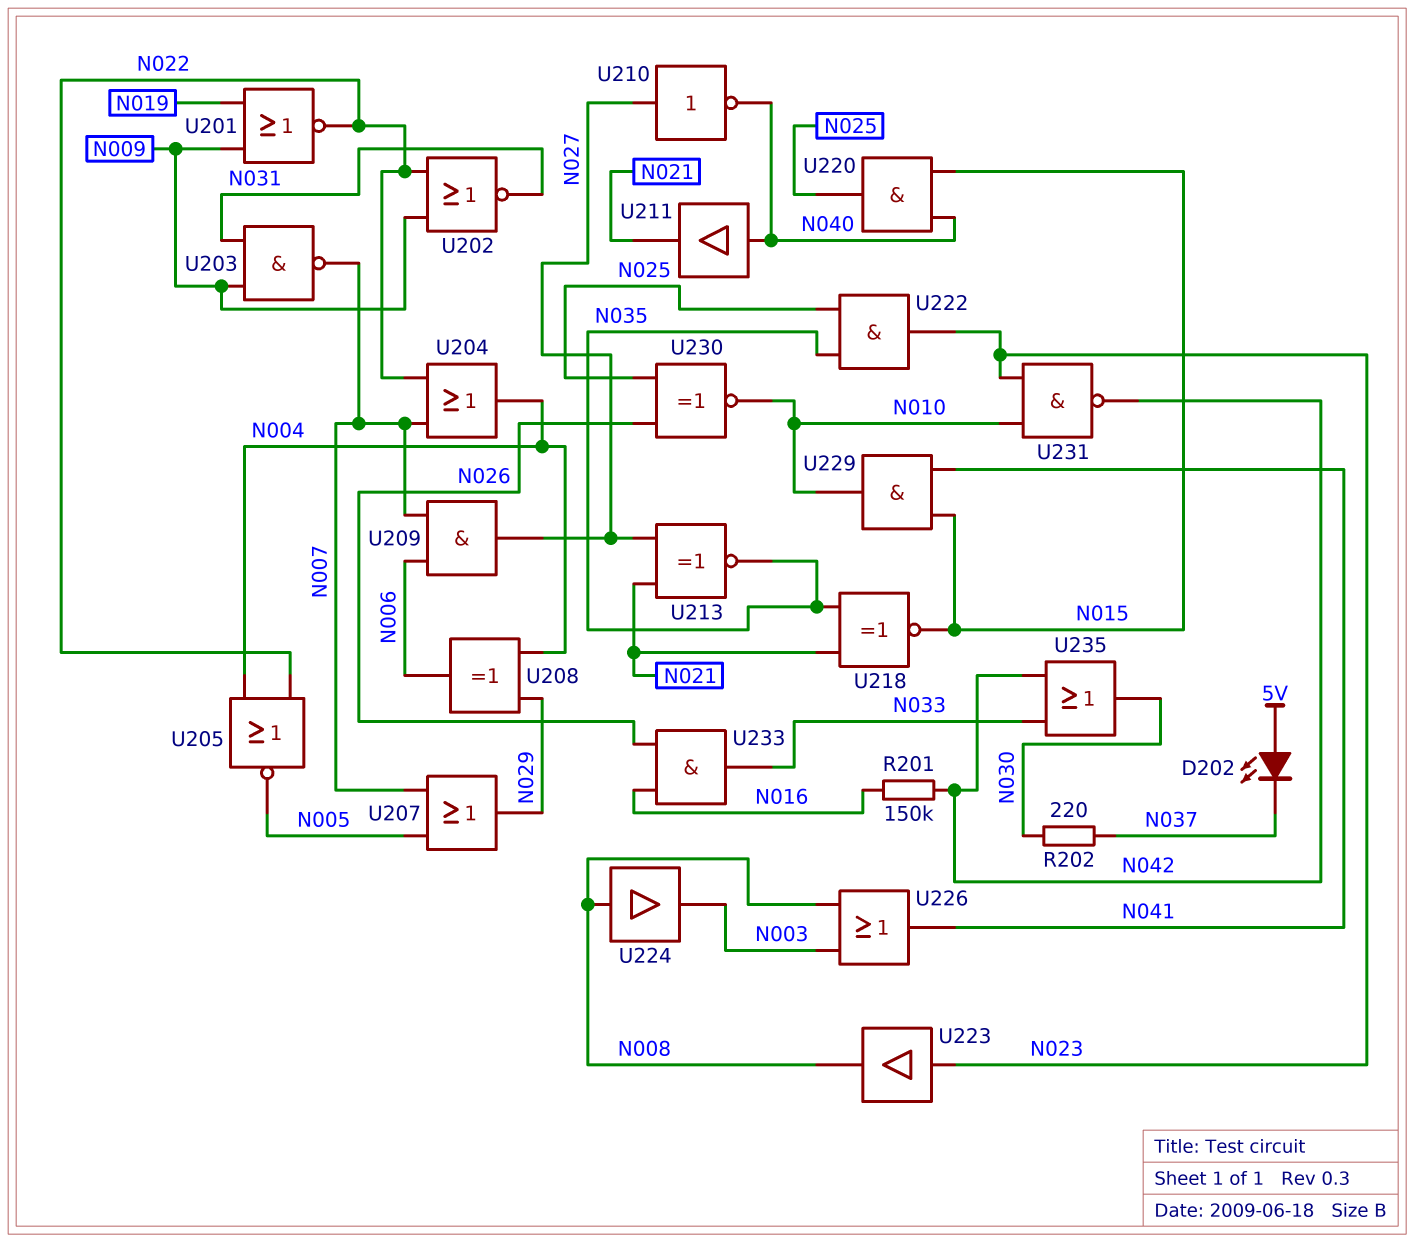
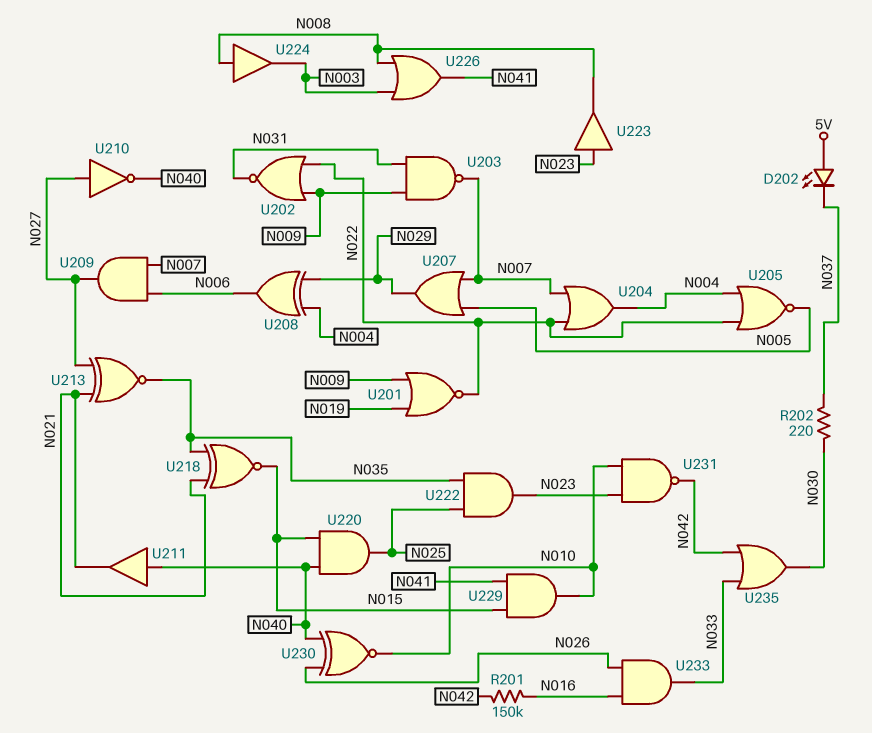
U230: XNOR (in N025, in N026, out N010) -> XNOR (in N026, in N040, out N010)

